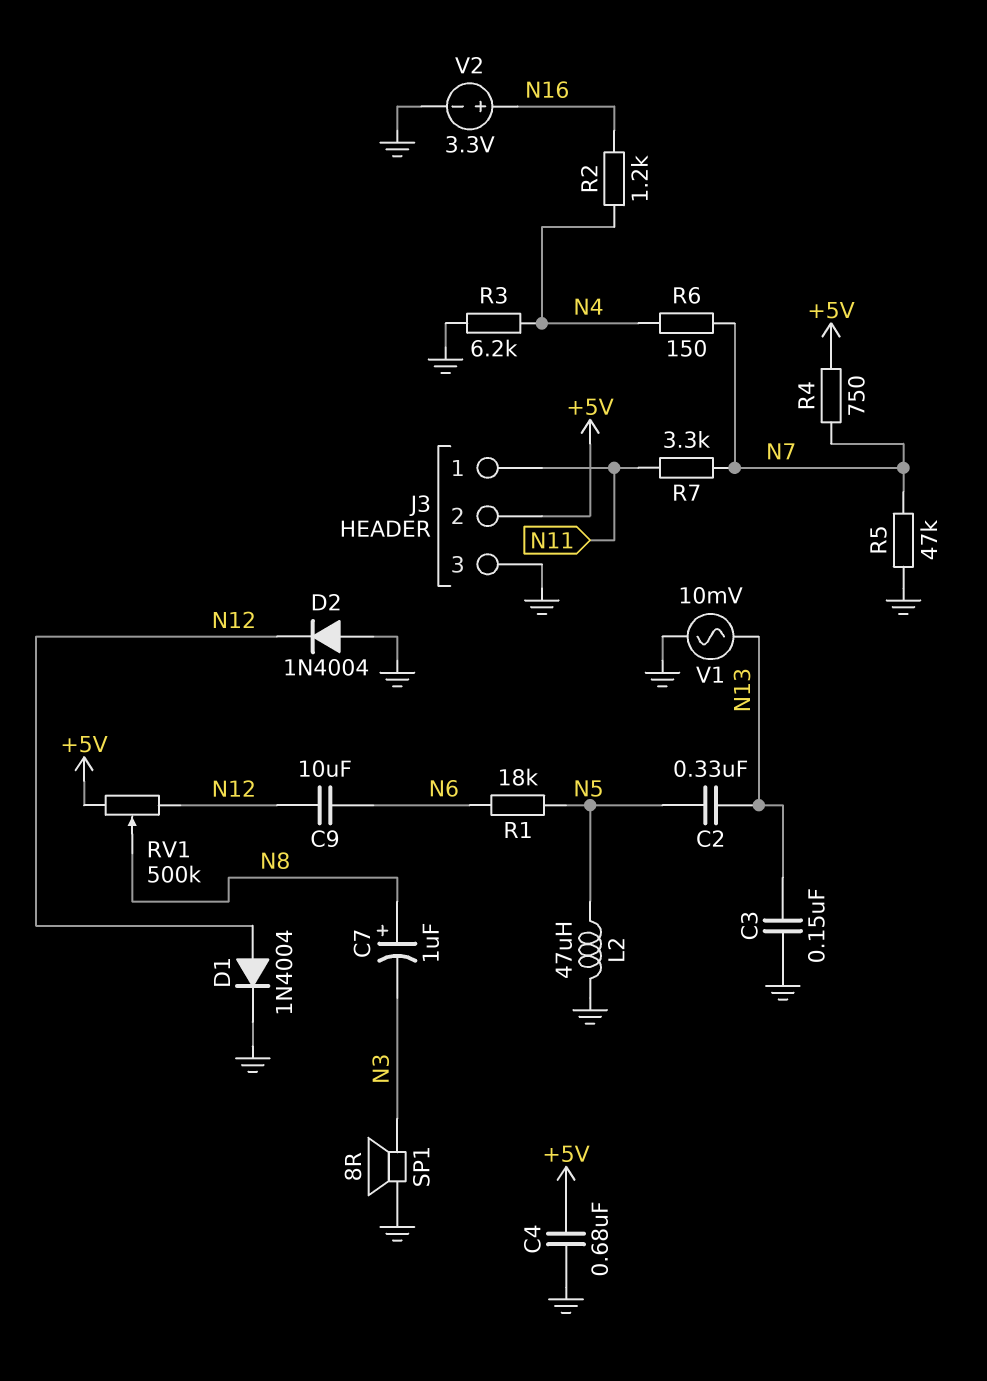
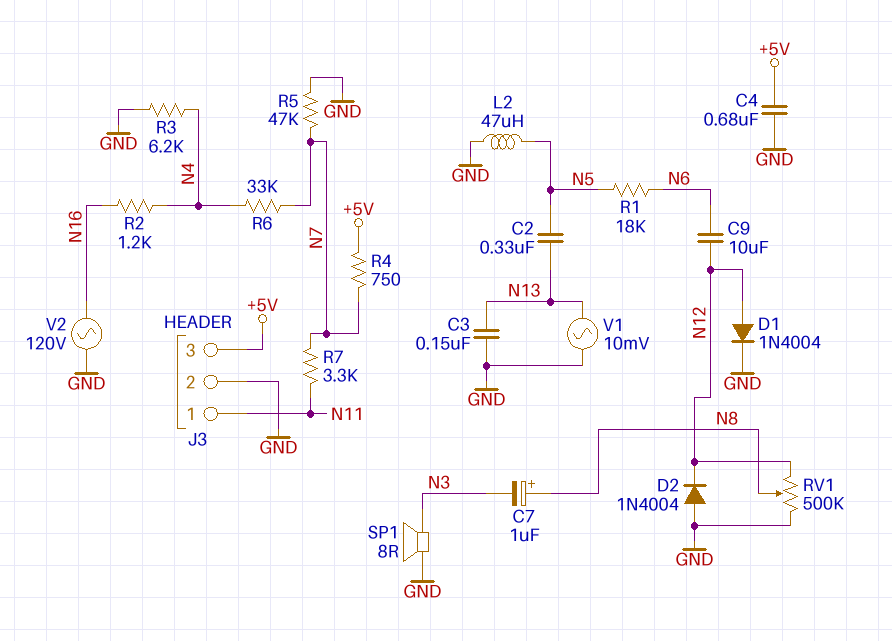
J3 pin 2: +5V -> GND
J3 pin 3: GND -> +5V
R6: 150 (N4, N7) -> 33k (N4, N7)
RV1: 500k (+5V, N12, wiper N8) -> 500k (GND, N12, wiper N8)
V2: 3.3V (plus N16, minus GND) -> AC 120V (GND, N16)

